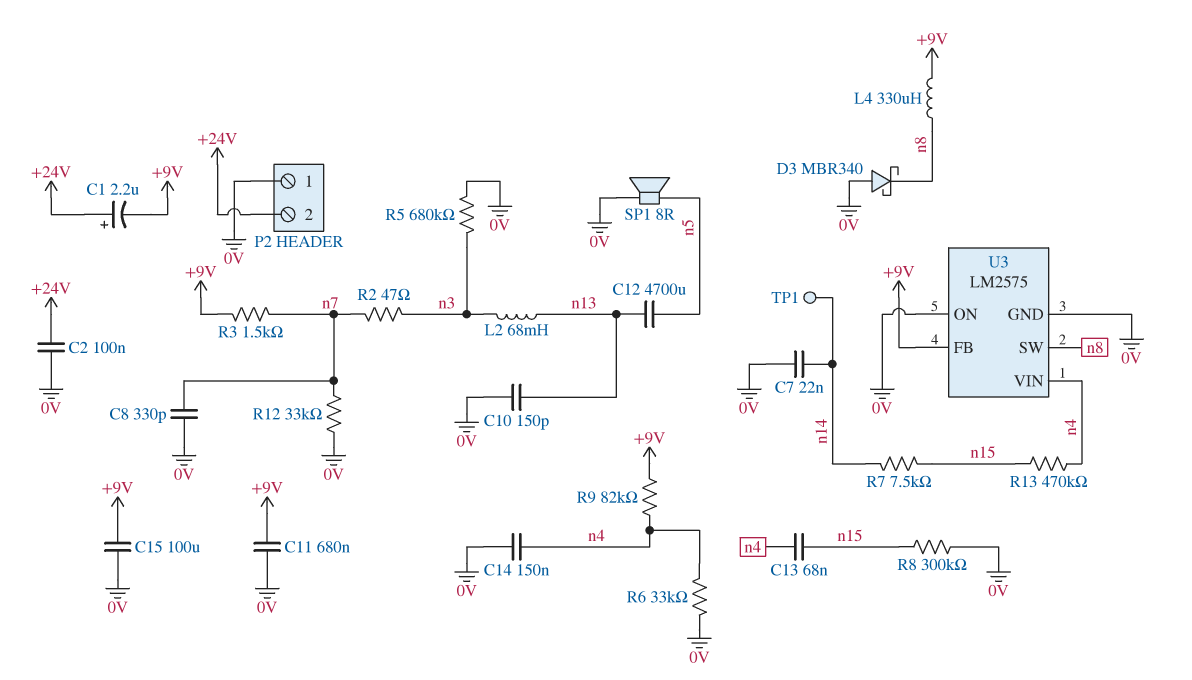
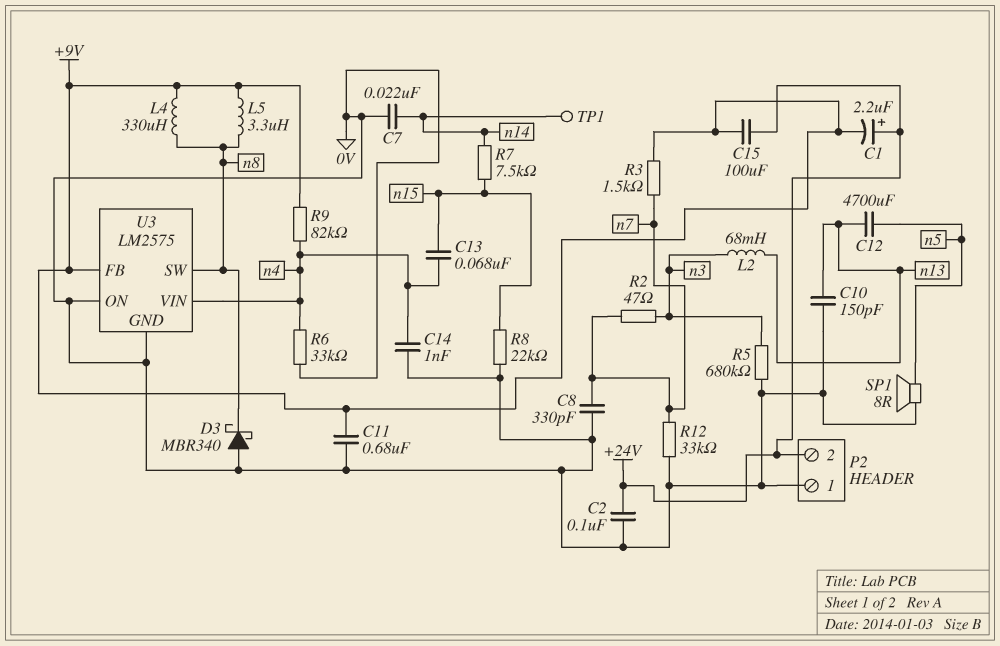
C14: 150nF (0V, n4) -> 1nF (0V, n4)
C15: 100uF (+9V, 0V) -> 100uF (+9V, +24V)
L5: none -> 3.3uH (+9V, n8)
R8: 300k (0V, n15) -> 22k (0V, n15)
R13: 470k (n4, n15) -> none

